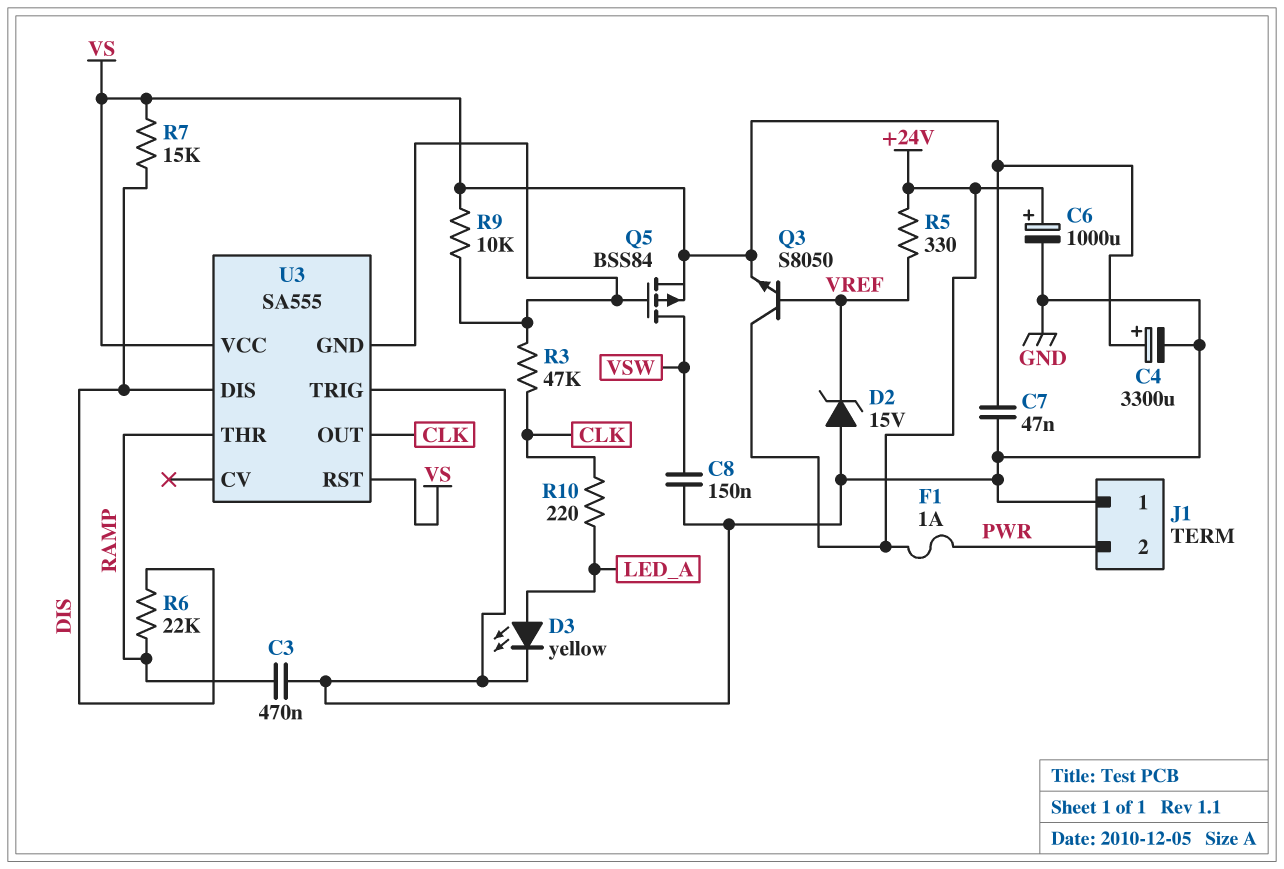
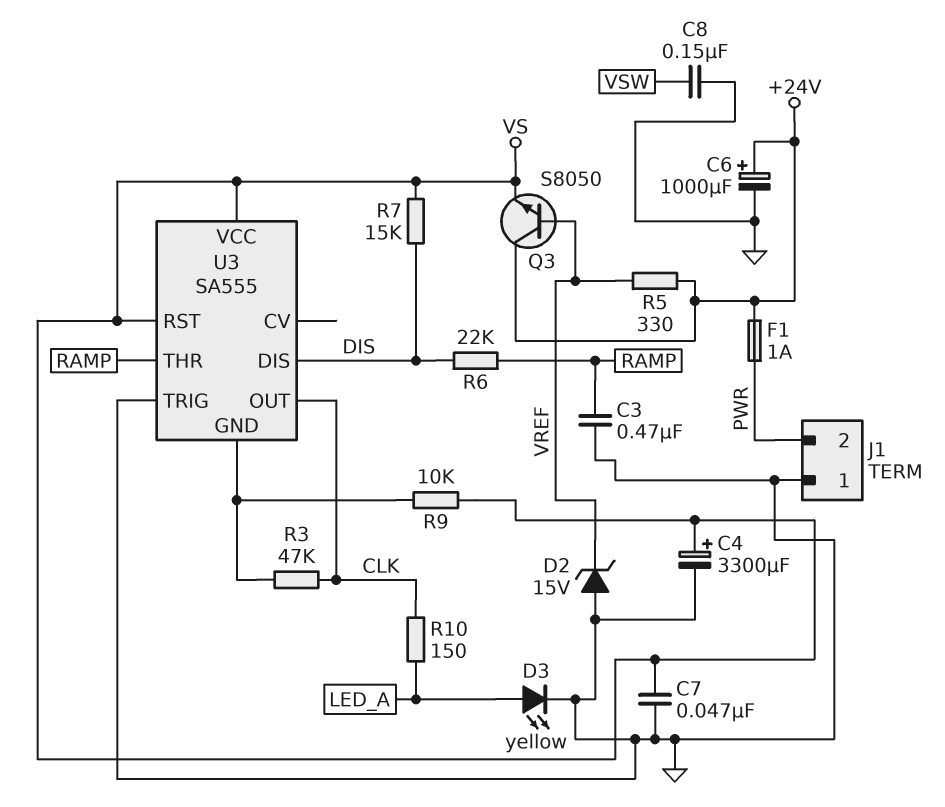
Q5: PMOS BSS84 (G U3/GND, D VSW, S VS) -> none
R10: 220 (CLK, LED_A) -> 150 (CLK, LED_A)

